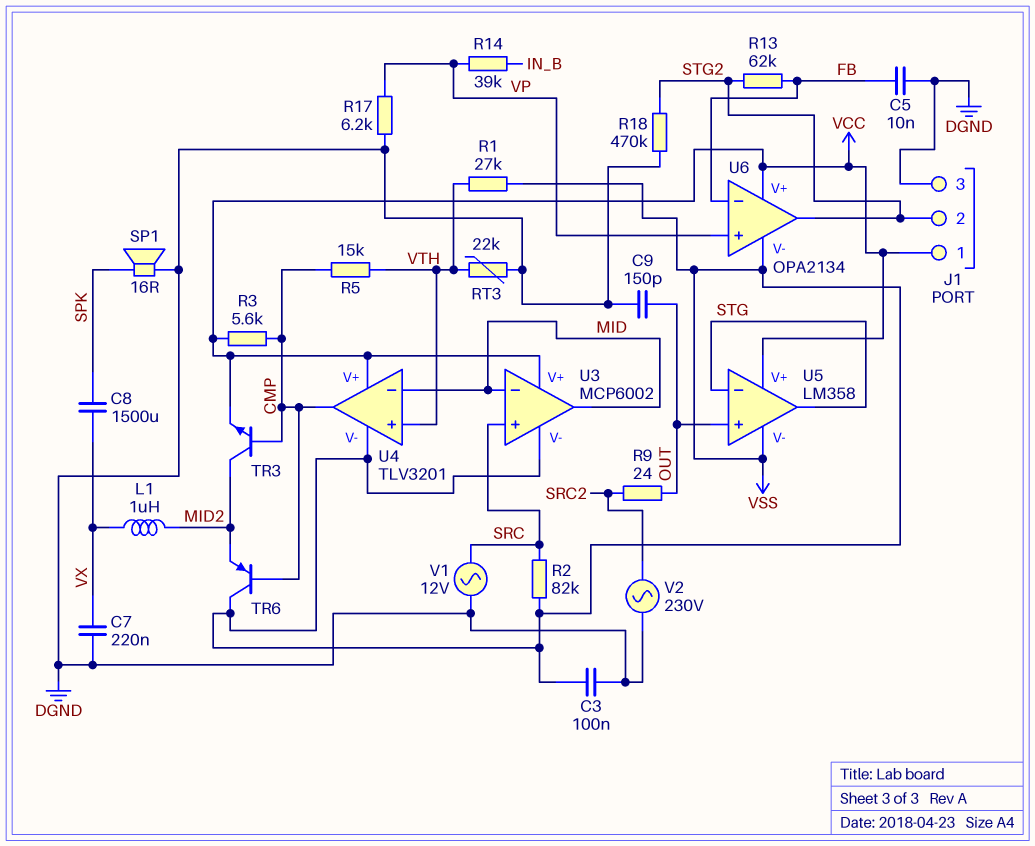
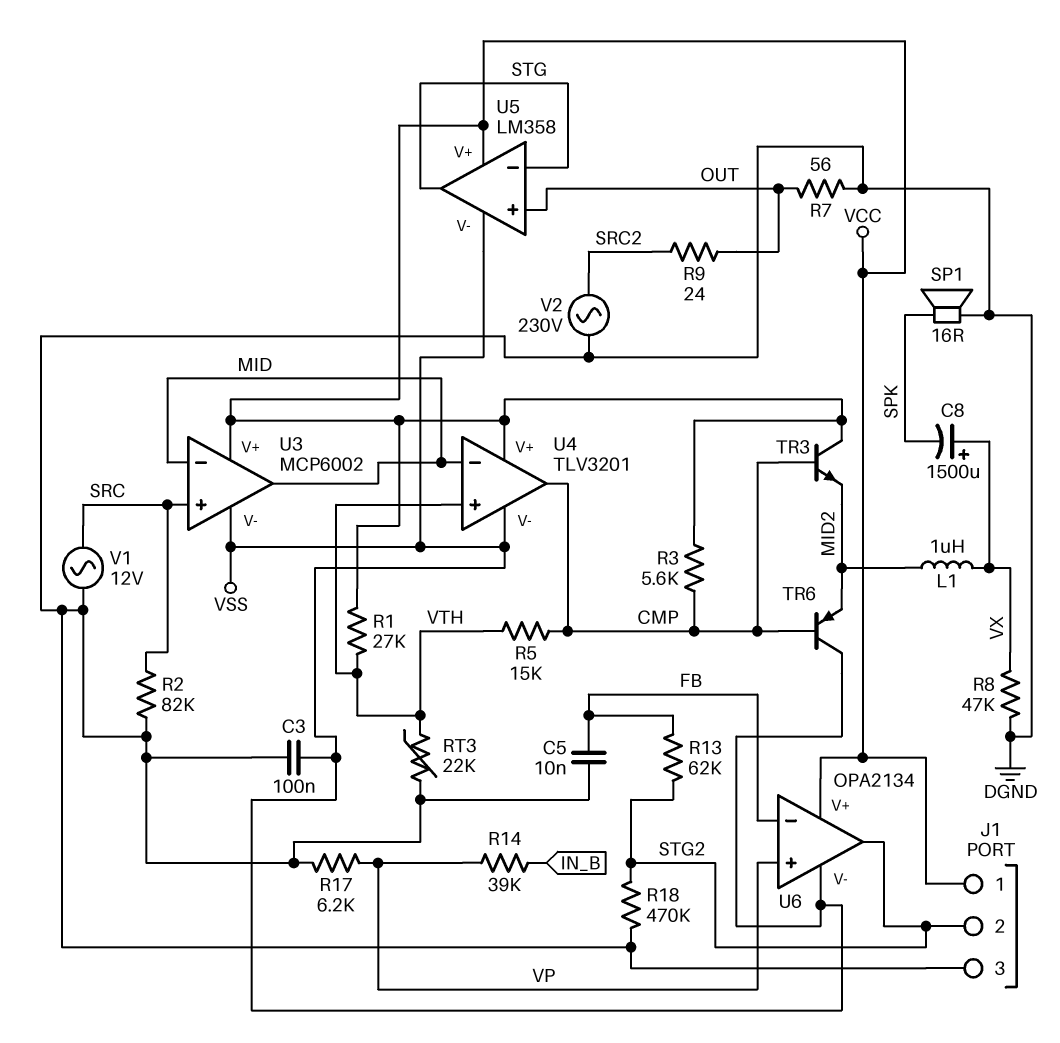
C7: 220nF (DGND, VX) -> none
C8: 1500uF (SPK, VX) -> 1500uF (plus VX, minus SPK)
C9: 150pF (DGND, OUT) -> none
R1: 27k (VSS, VTH) -> 27k (VCC, VTH)
R2: 82k (SRC, VSS) -> 82k (DGND, SRC)
R7: none -> 56 (DGND, OUT)
R8: none -> 47k (DGND, VX)
TR3: NPN (B CMP, C MID2, E VCC) -> NPN (B CMP, C VCC, E MID2)

